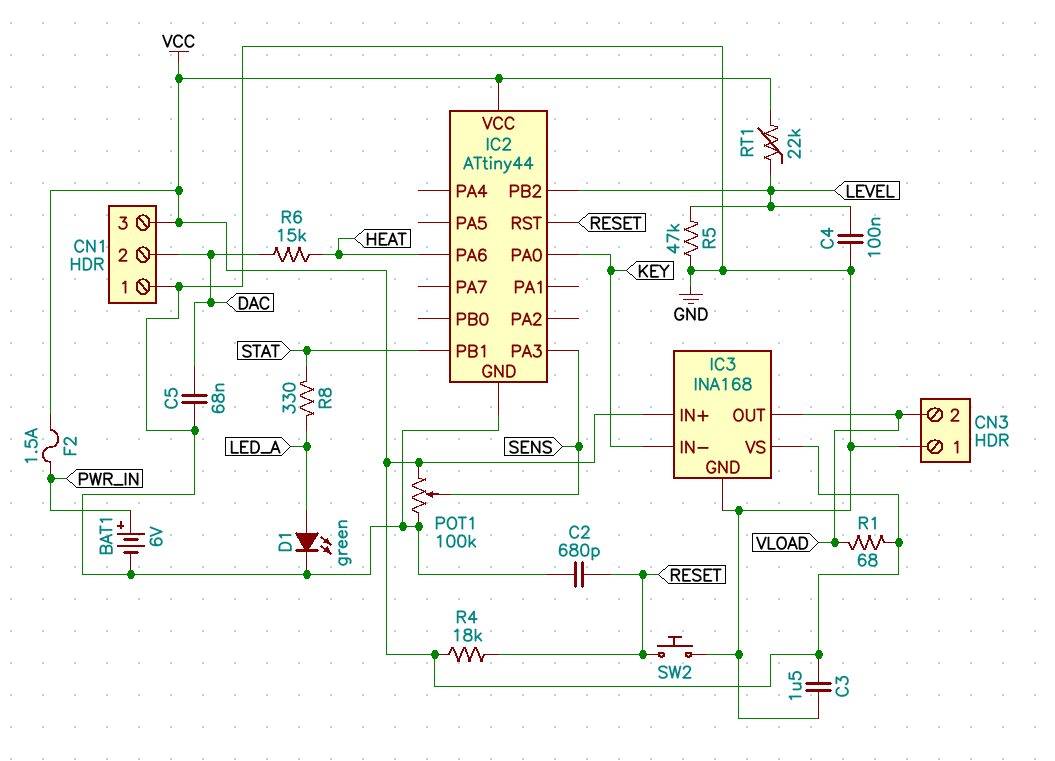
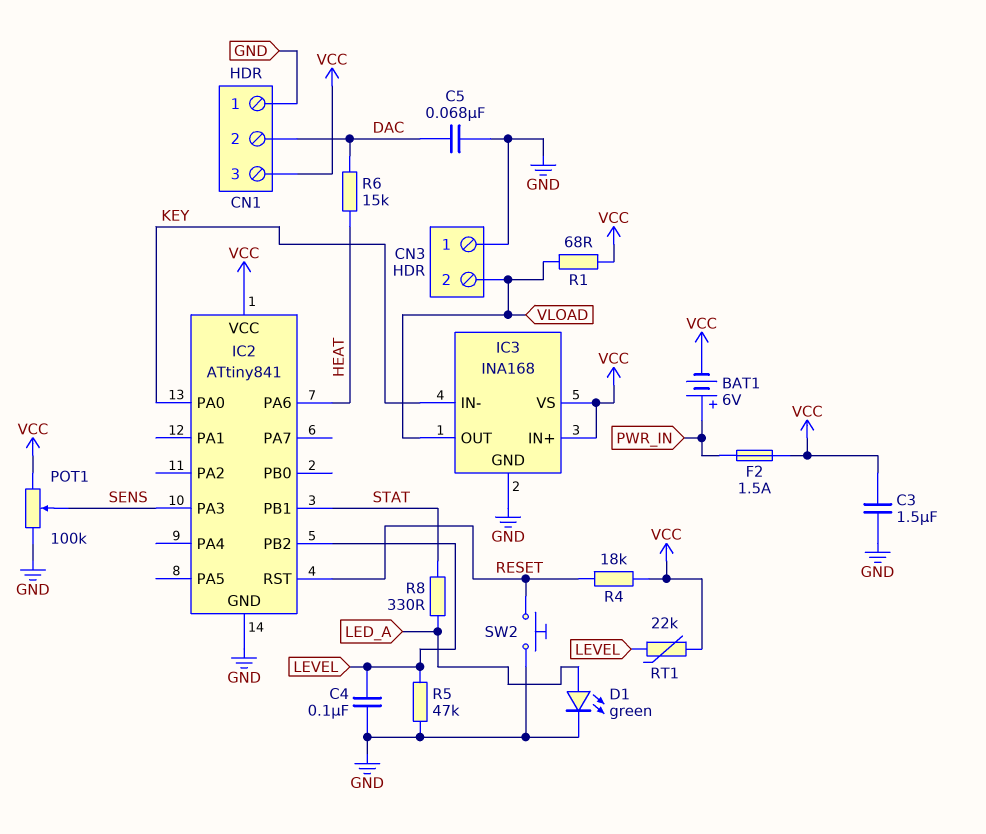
BAT1: 6V (plus PWR_IN, minus GND) -> 6V (plus PWR_IN, minus VCC)
C2: 680pF (GND, RESET) -> none
IC2: ATtiny44 -> ATtiny841

